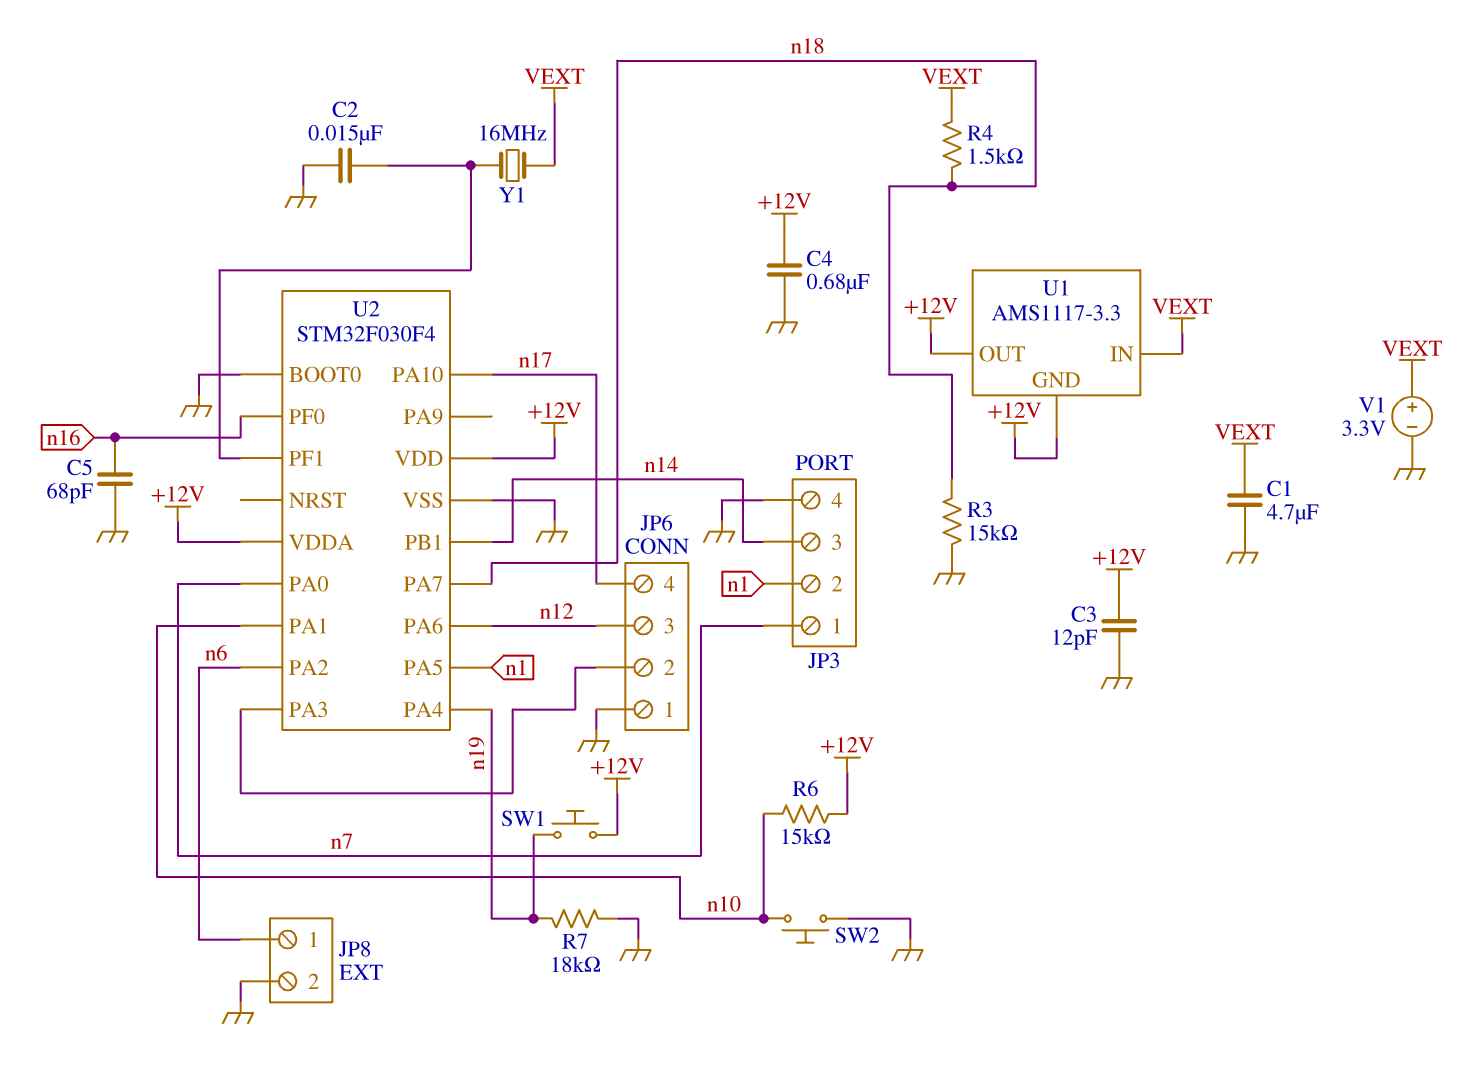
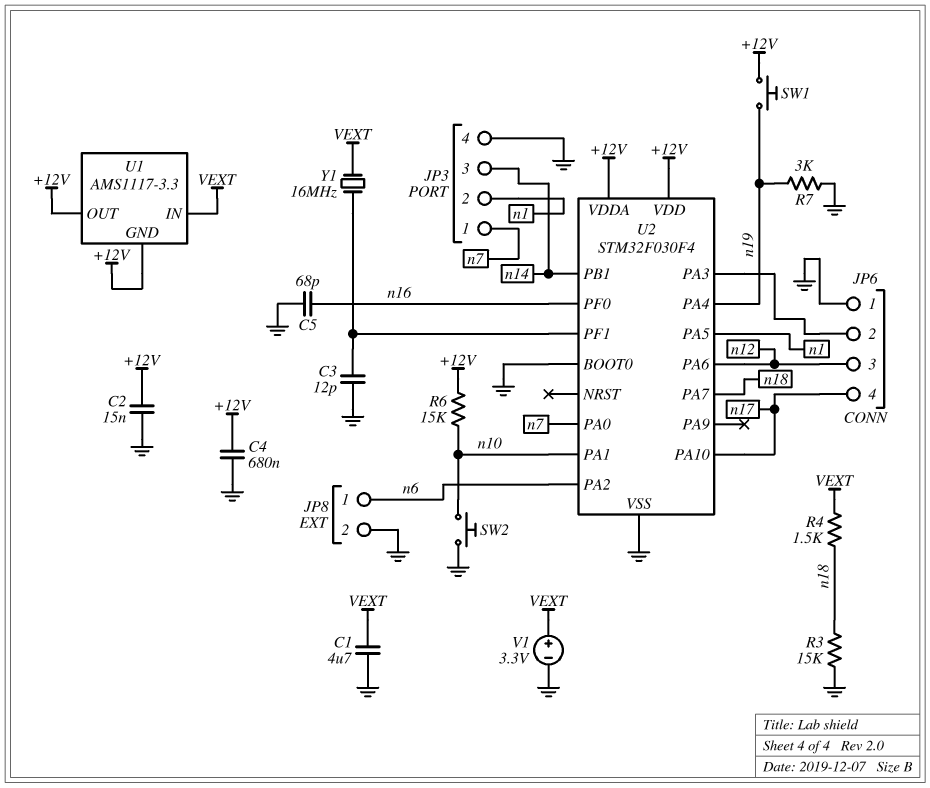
C2: 15nF (GND, U2/PF1) -> 15nF (+12V, GND)
C3: 12pF (+12V, GND) -> 12pF (GND, U2/PF1)
R7: 18k (GND, n19) -> 3k (GND, n19)

